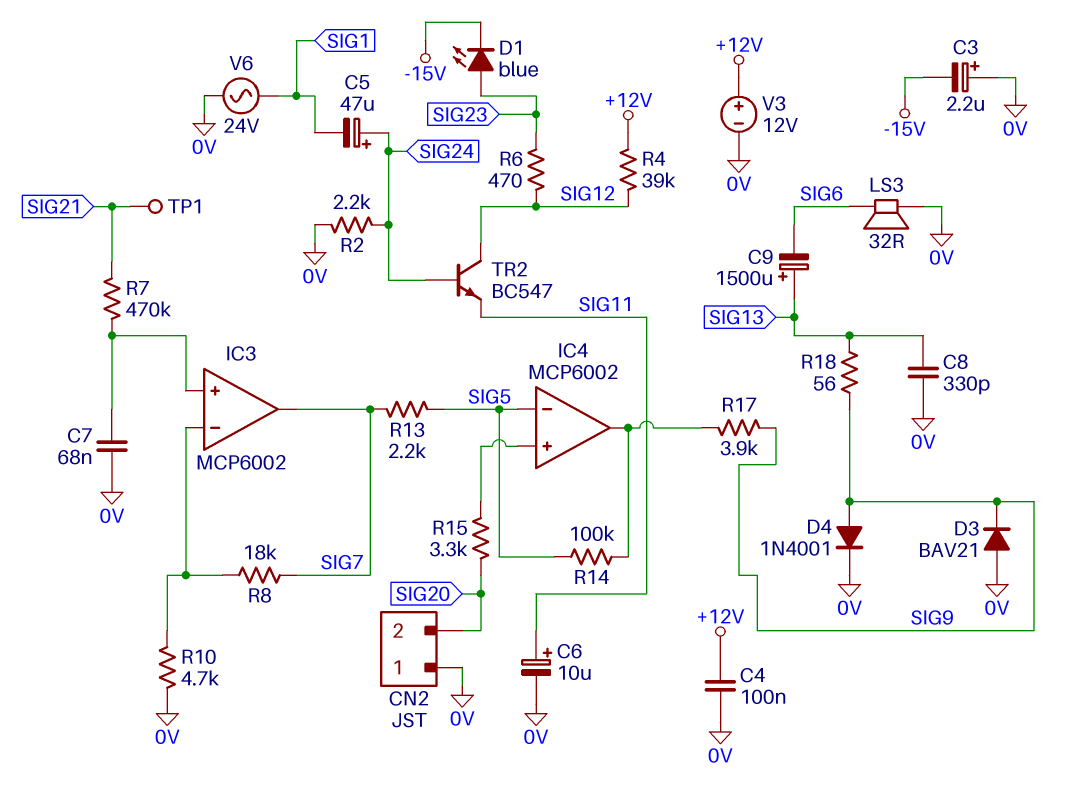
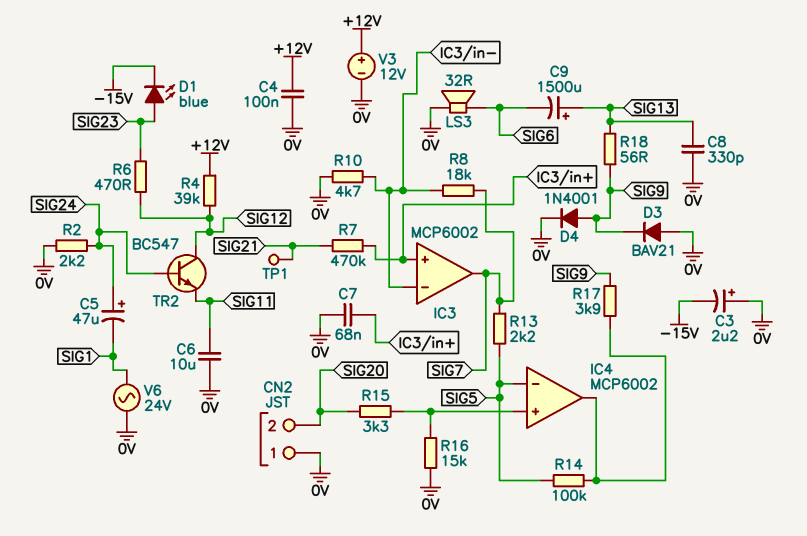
C6: 10uF (plus SIG11, minus 0V) -> 10uF (0V, SIG11)
R16: none -> 15k (0V, IC4/in+)

